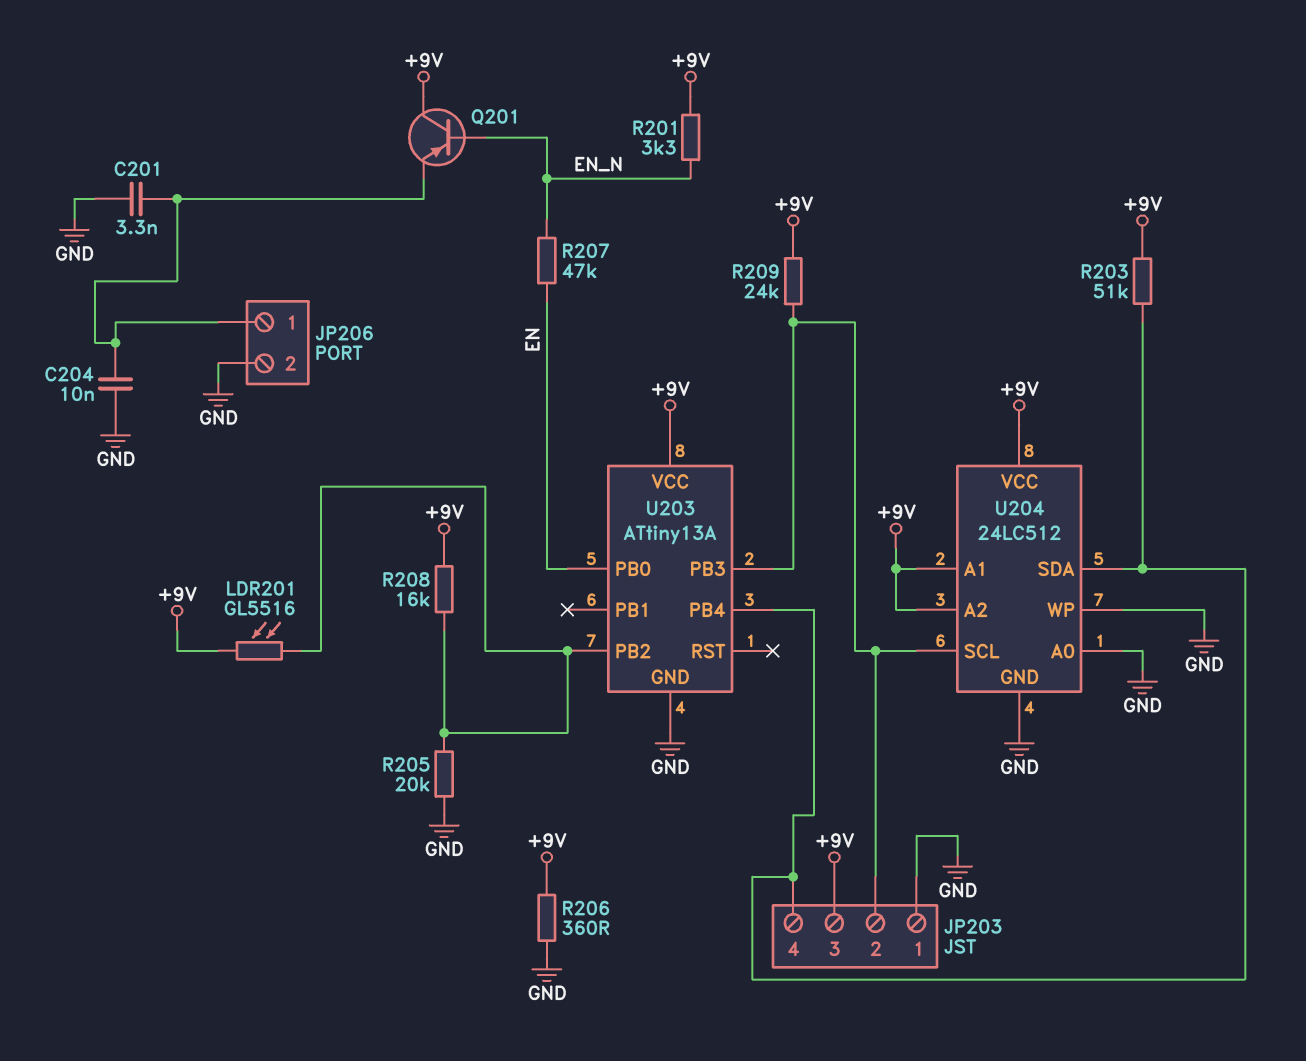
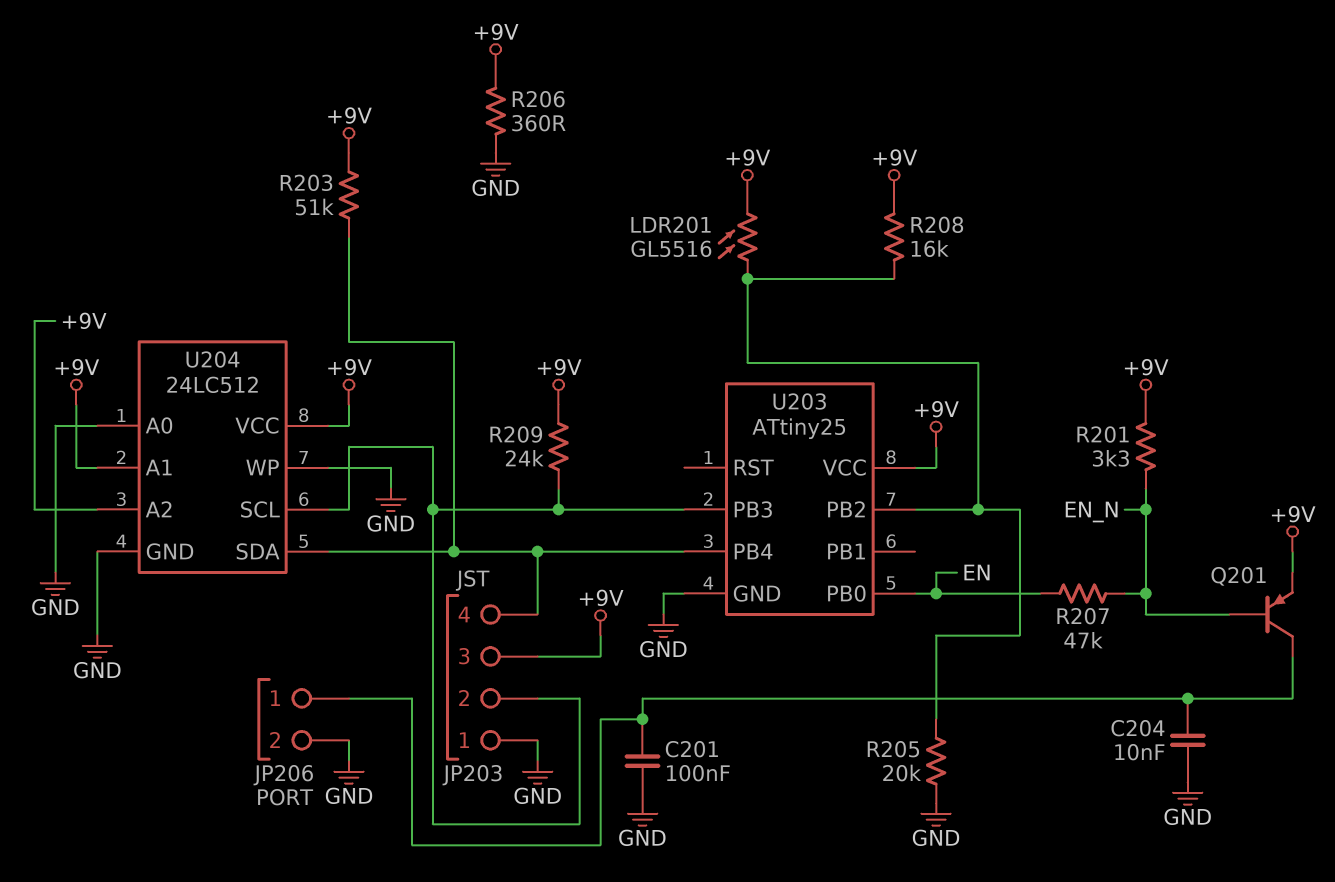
C201: 3.3nF (GND, JP206/1) -> 100nF (GND, JP206/1)
Q201: PNP (B EN_N, C +9V, E JP206/1) -> PNP (B EN_N, C JP206/1, E +9V)
U203: ATtiny13A -> ATtiny25

